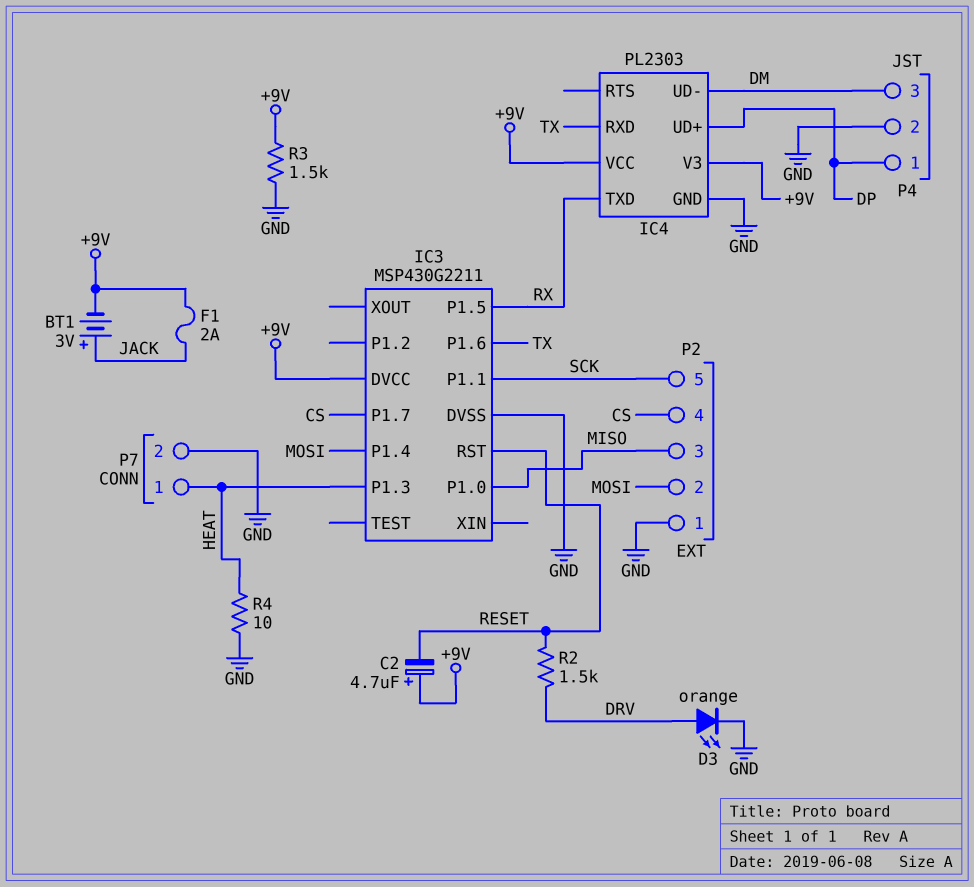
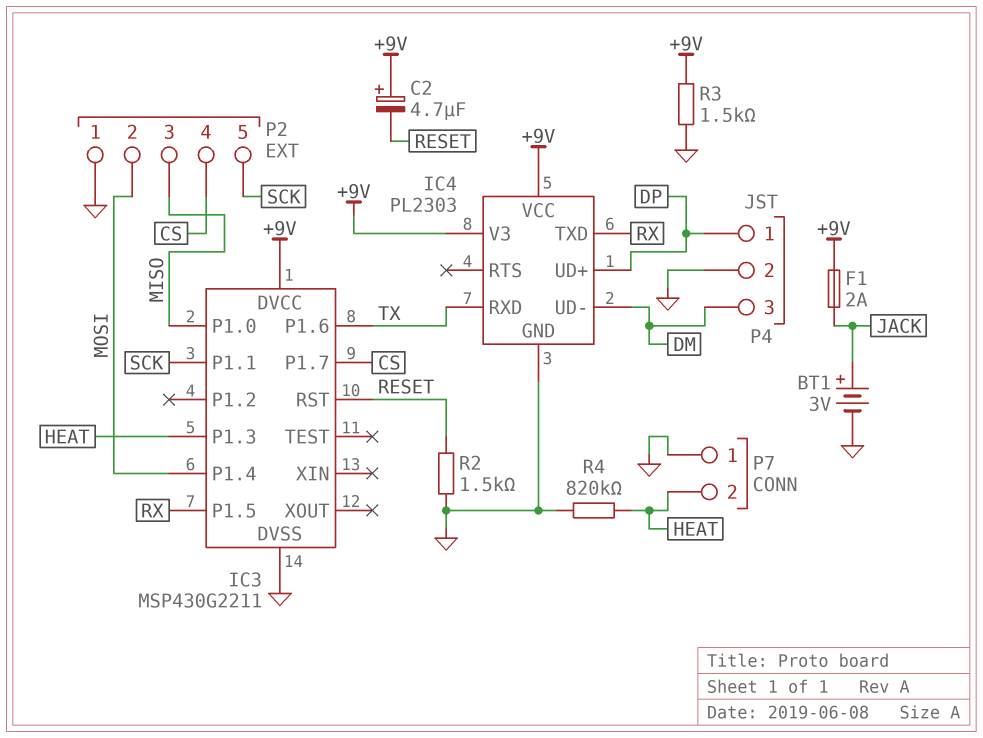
BT1: 3V (plus JACK, minus +9V) -> 3V (plus JACK, minus GND)
D3: LED orange (A DRV, K GND) -> none
P7 pin 1: HEAT -> GND
P7 pin 2: GND -> HEAT
R2: 1.5k (DRV, RESET) -> 1.5k (GND, RESET)
R4: 10 (GND, HEAT) -> 820k (GND, HEAT)

